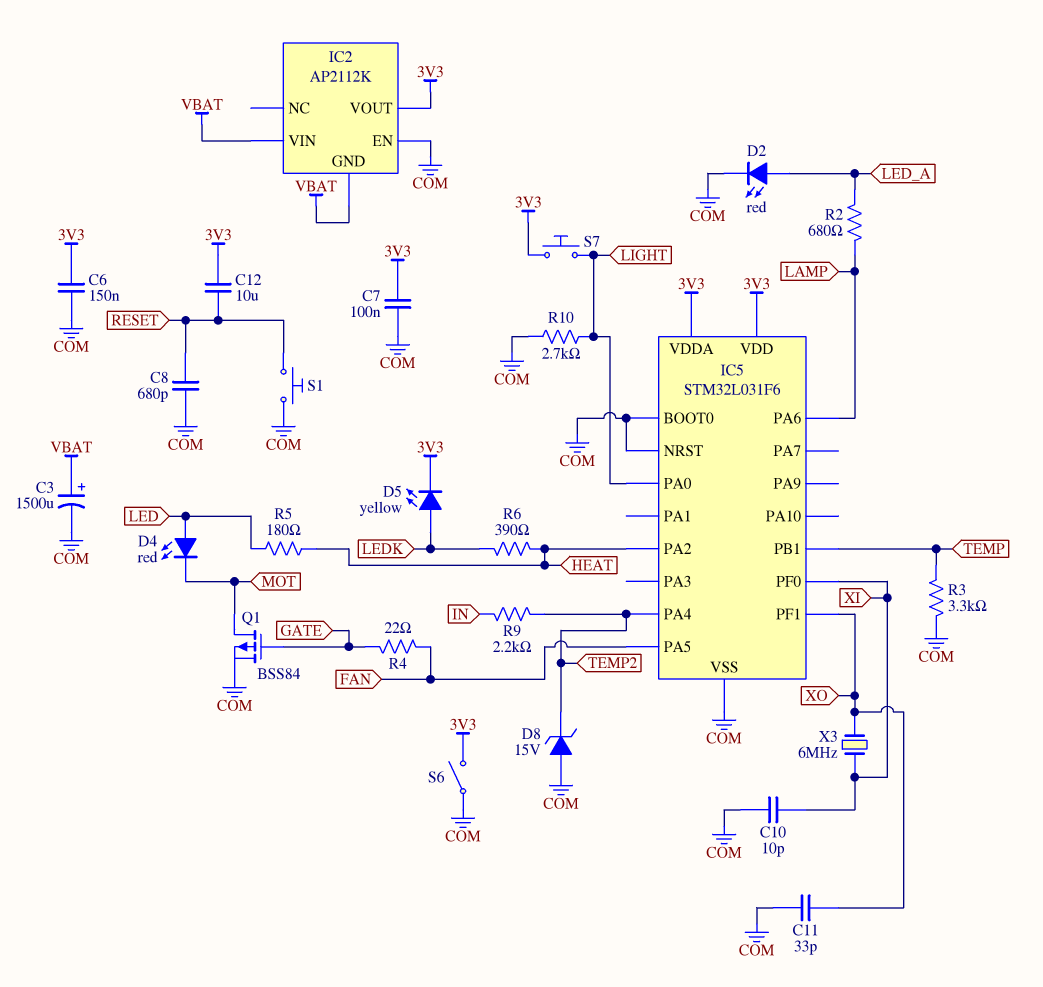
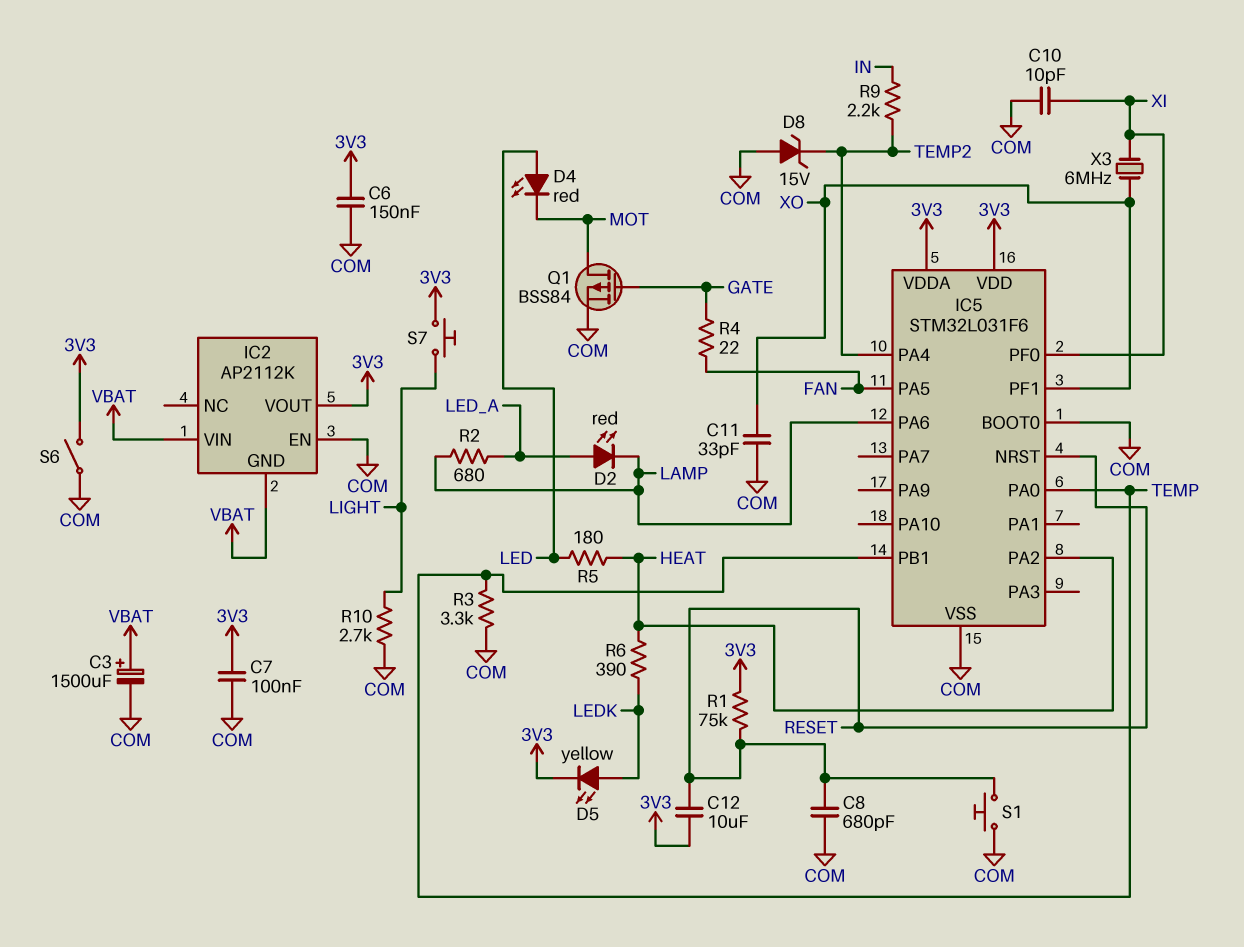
D2: LED red (A LED_A, K COM) -> LED red (A LED_A, K LAMP)
IC5 pin NRST: COM -> RESET
IC5 pin PA0: LIGHT -> TEMP
R1: none -> 75k (3V3, RESET)

